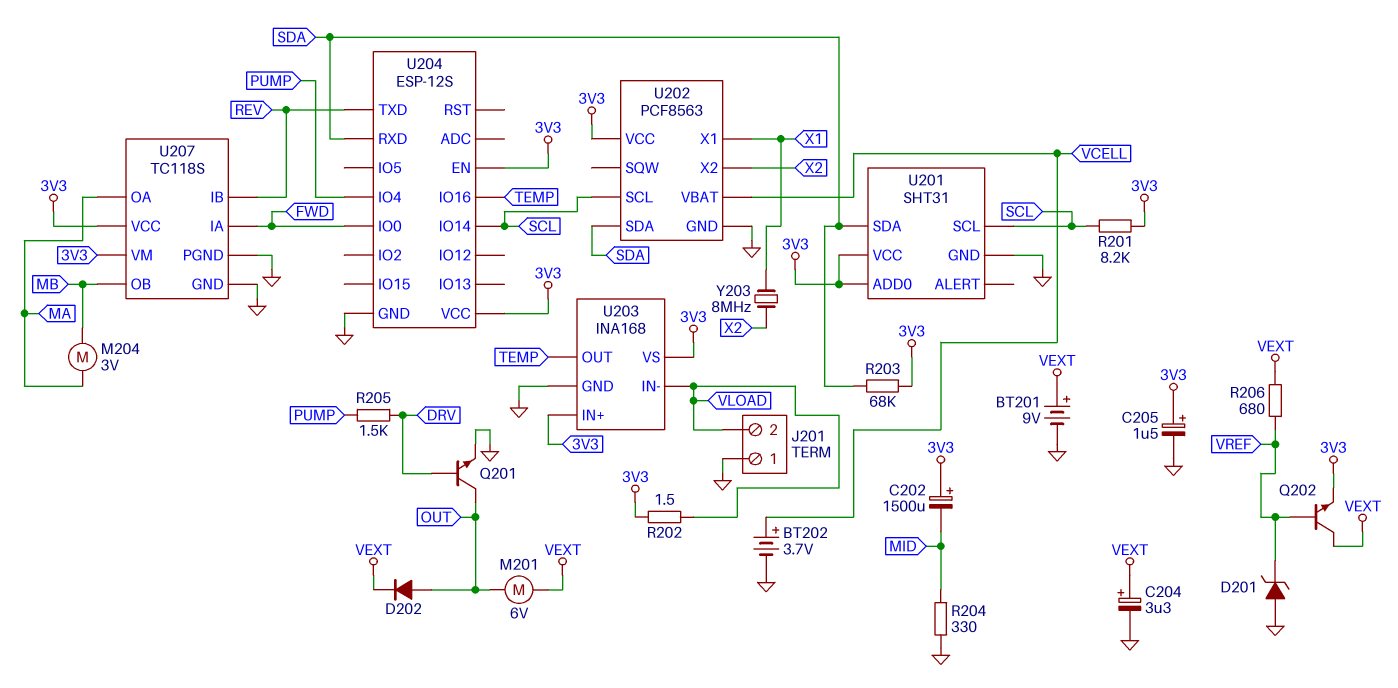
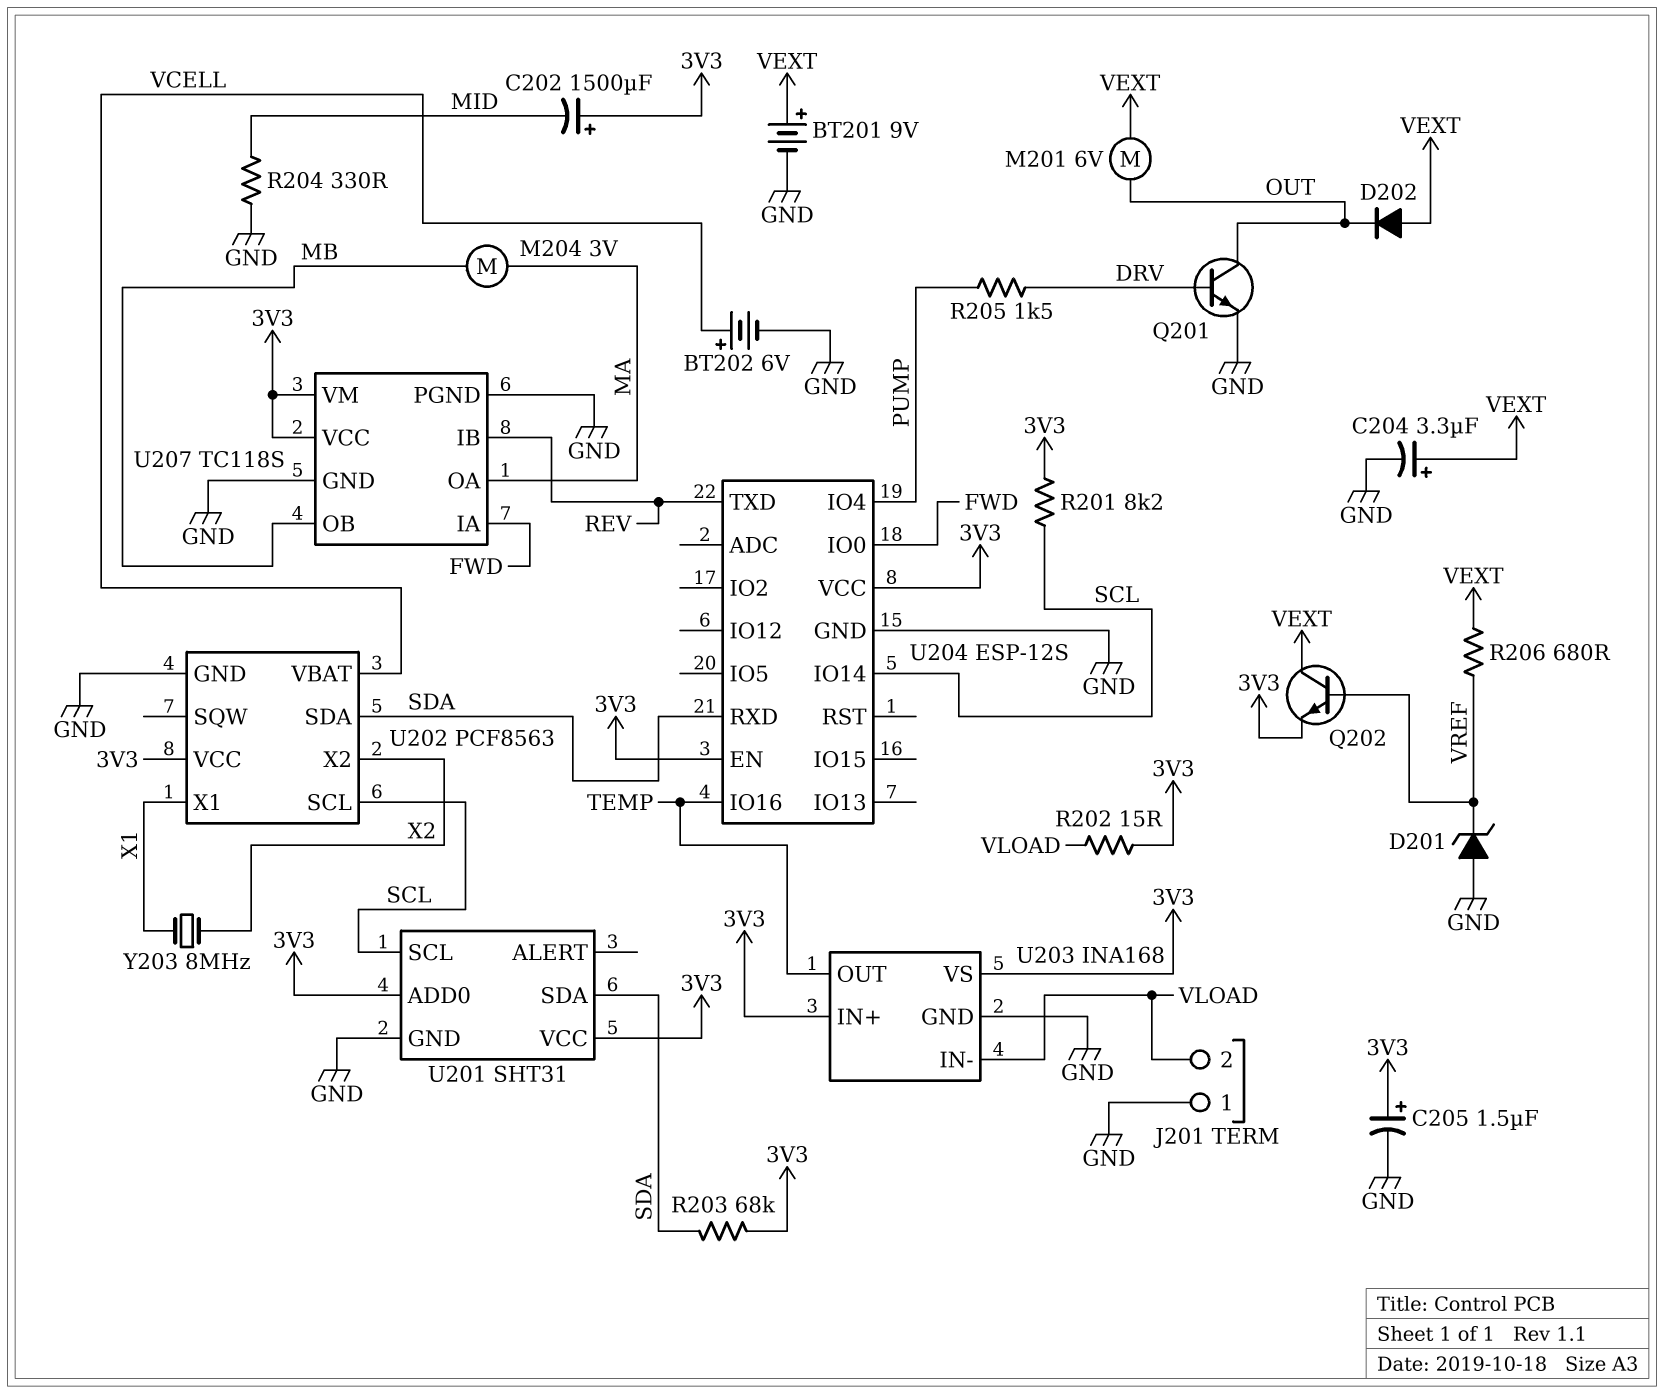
BT202: 3.7V (plus VCELL, minus GND) -> 6V (plus VCELL, minus GND)
D202: diode (A OUT, K VEXT) -> diode (A VEXT, K OUT)
R202: 1.5 (3V3, VLOAD) -> 15 (3V3, VLOAD)

